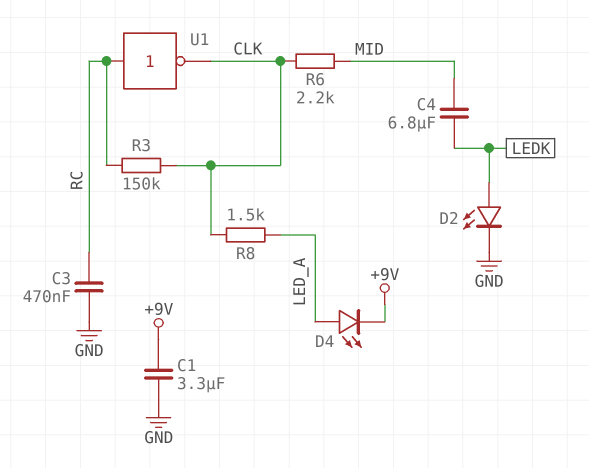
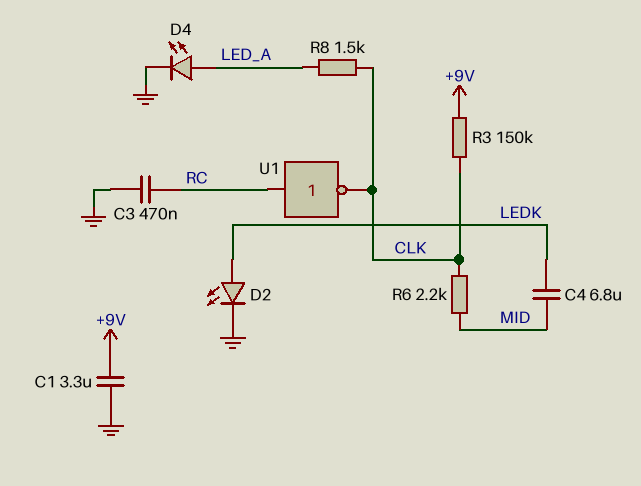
D4: LED (A LED_A, K +9V) -> LED (A LED_A, K GND)
R3: 150k (CLK, RC) -> 150k (+9V, CLK)

